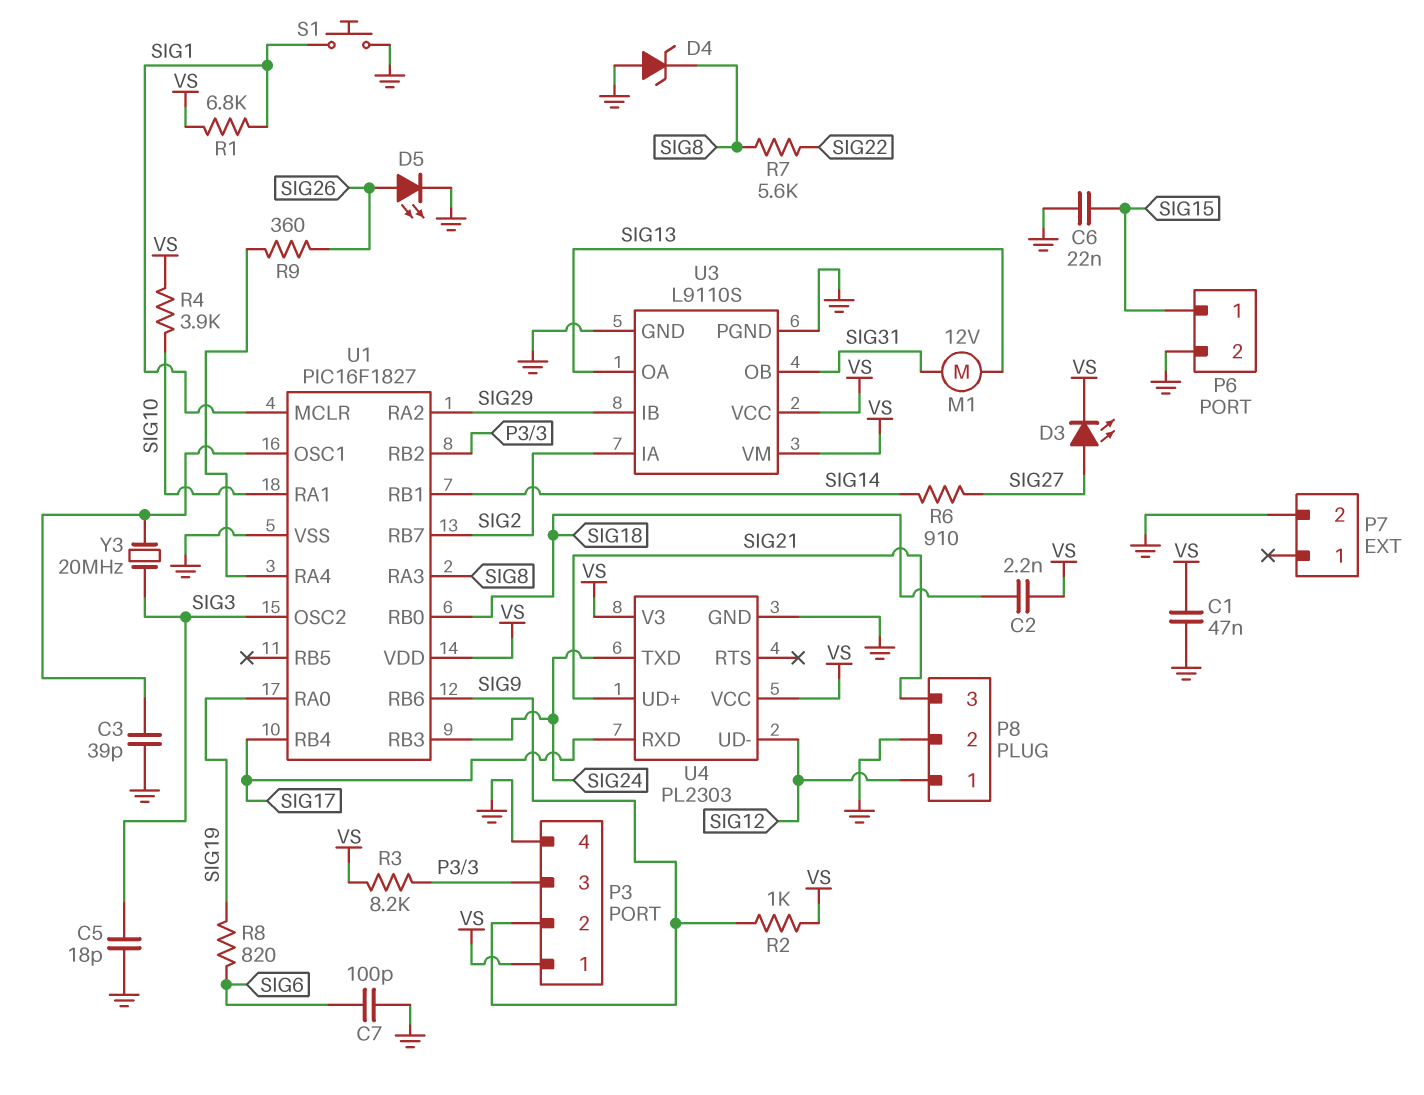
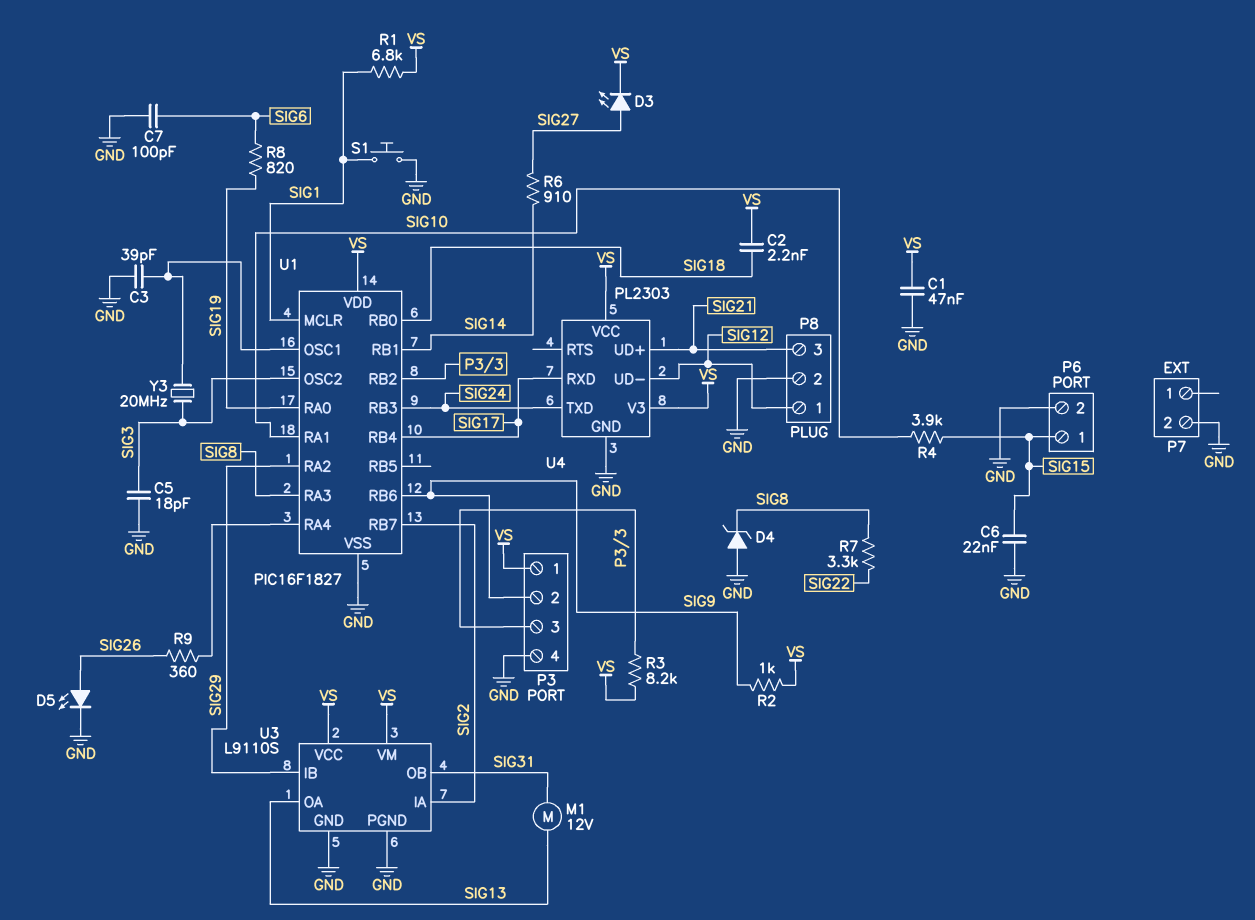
R4: 3.9k (SIG10, VS) -> 3.9k (SIG10, SIG15)
R7: 5.6k (SIG8, SIG22) -> 3.3k (SIG8, SIG22)

